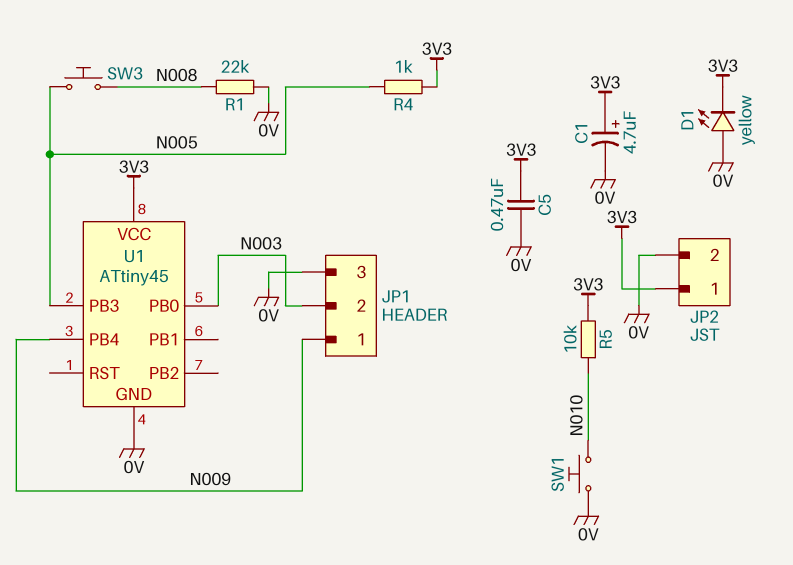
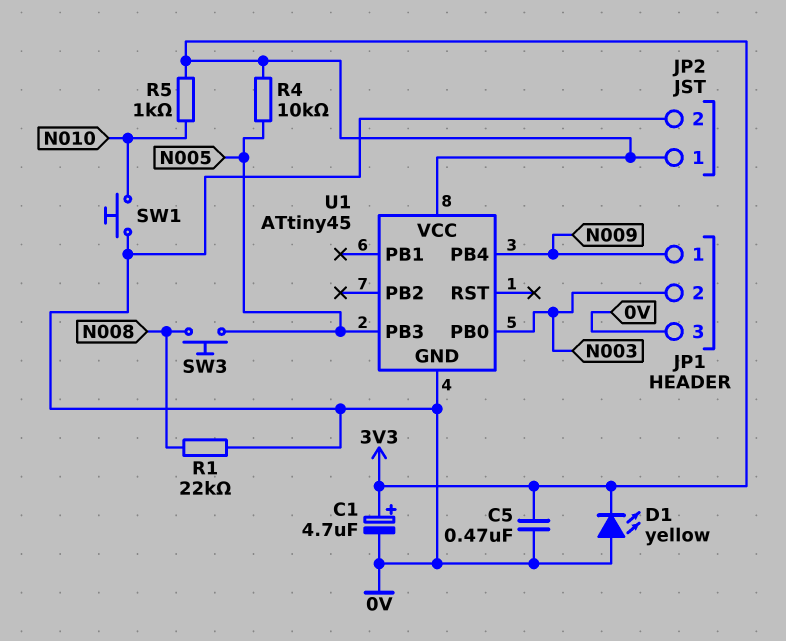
R4: 1k (3V3, N005) -> 10k (3V3, N005)
R5: 10k (3V3, N010) -> 1k (3V3, N010)

